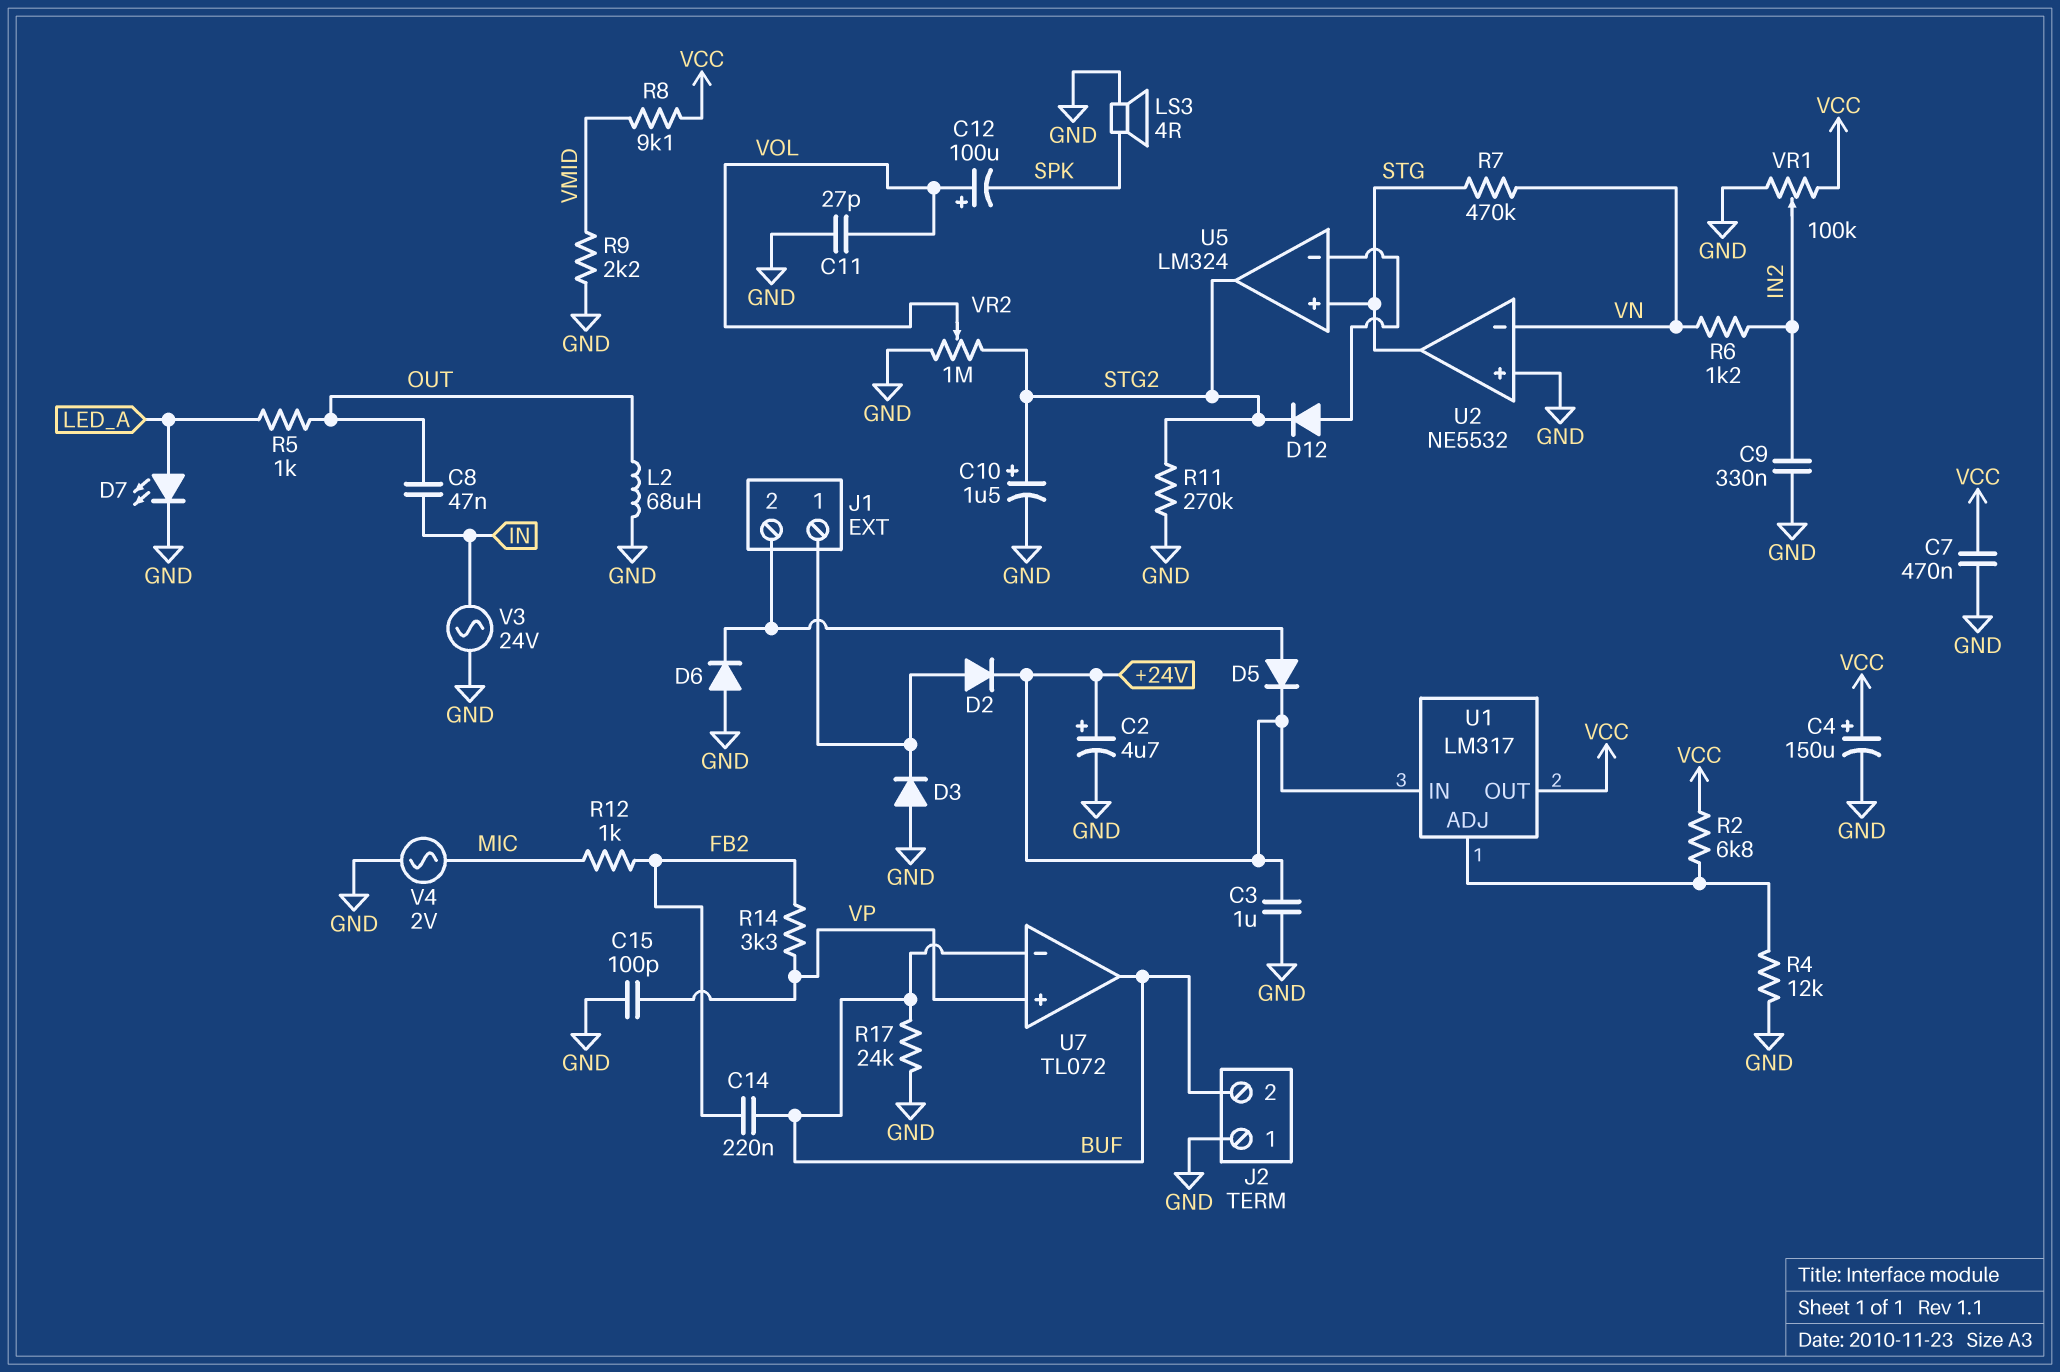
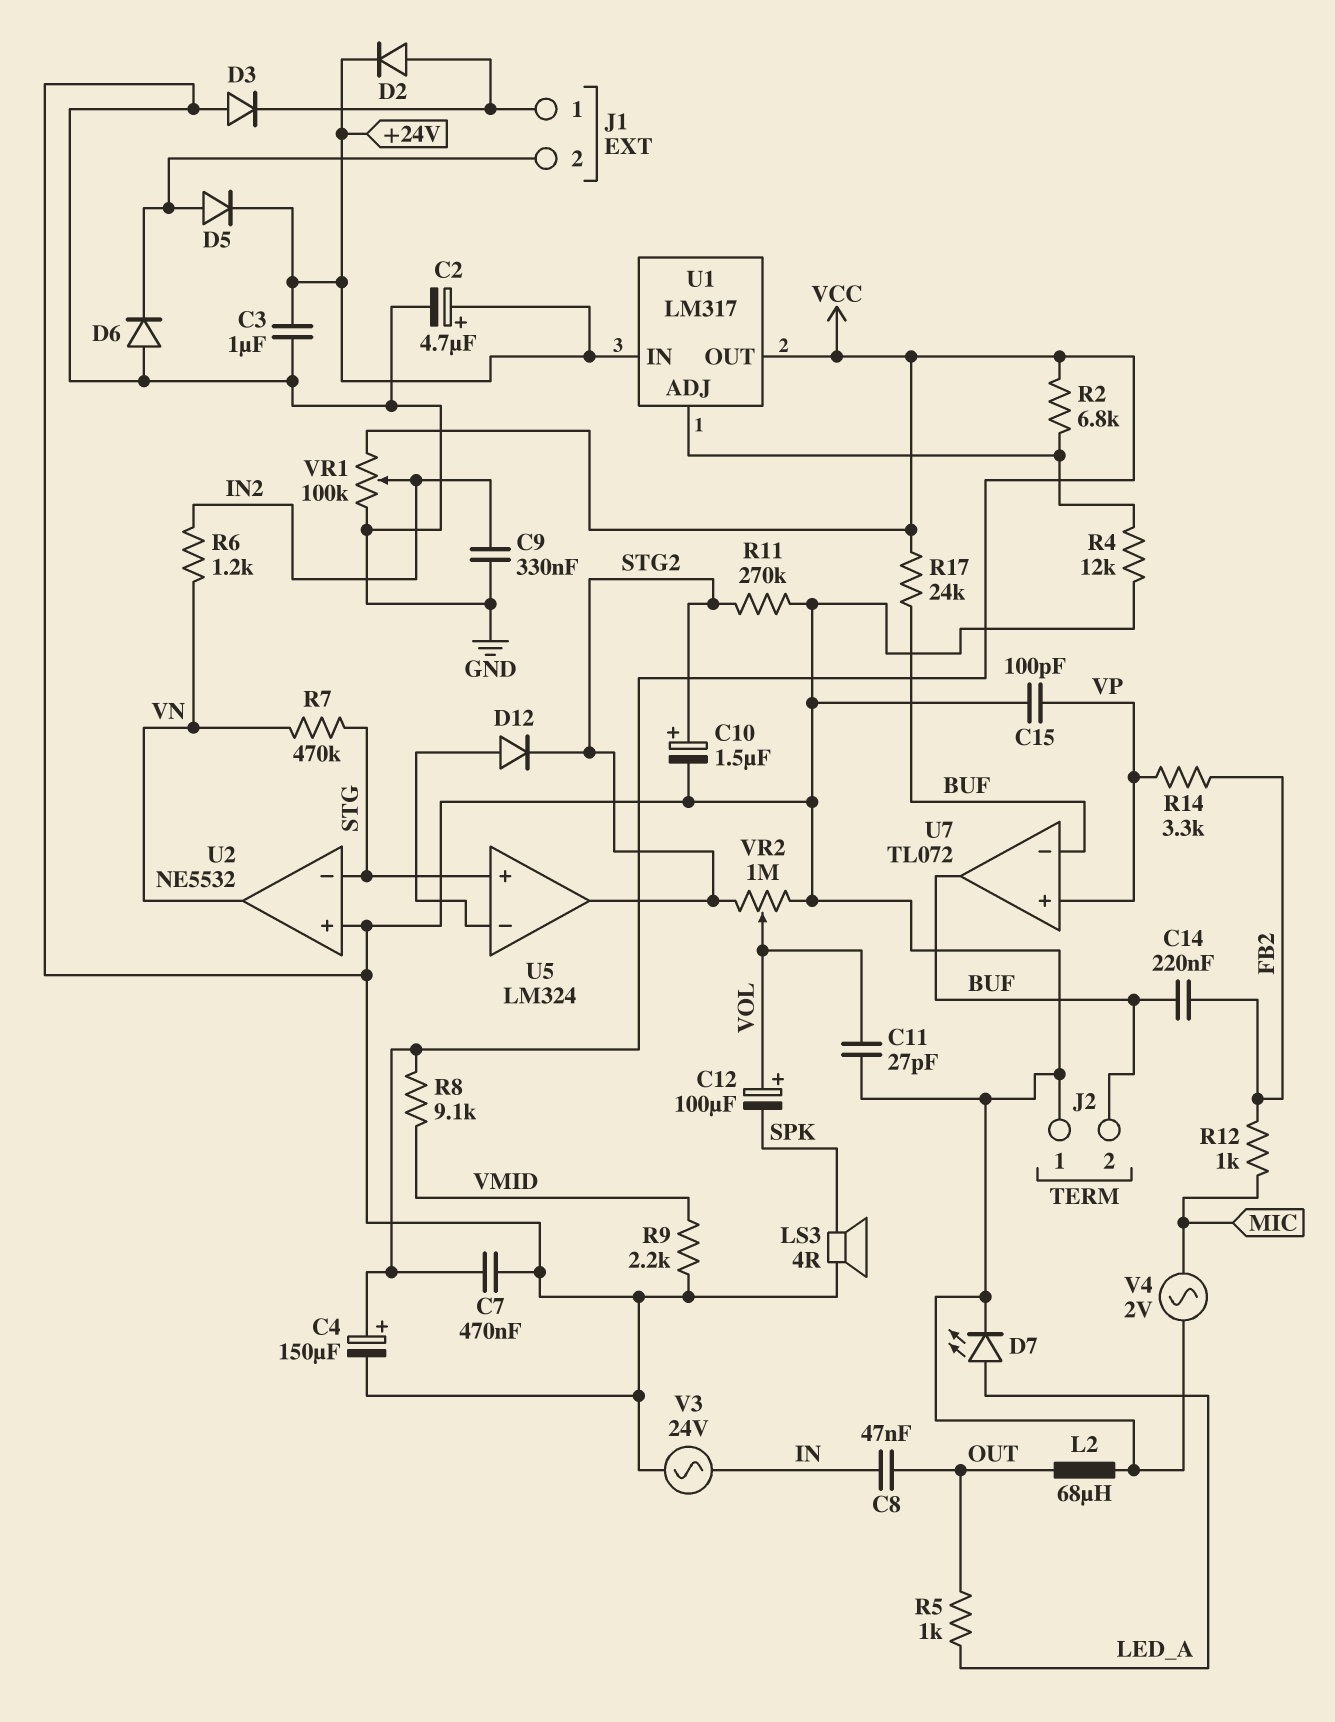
R17: 24k (BUF, GND) -> 24k (BUF, VCC)
U2 pin in-: VN -> STG
U2 pin out: STG -> VN

